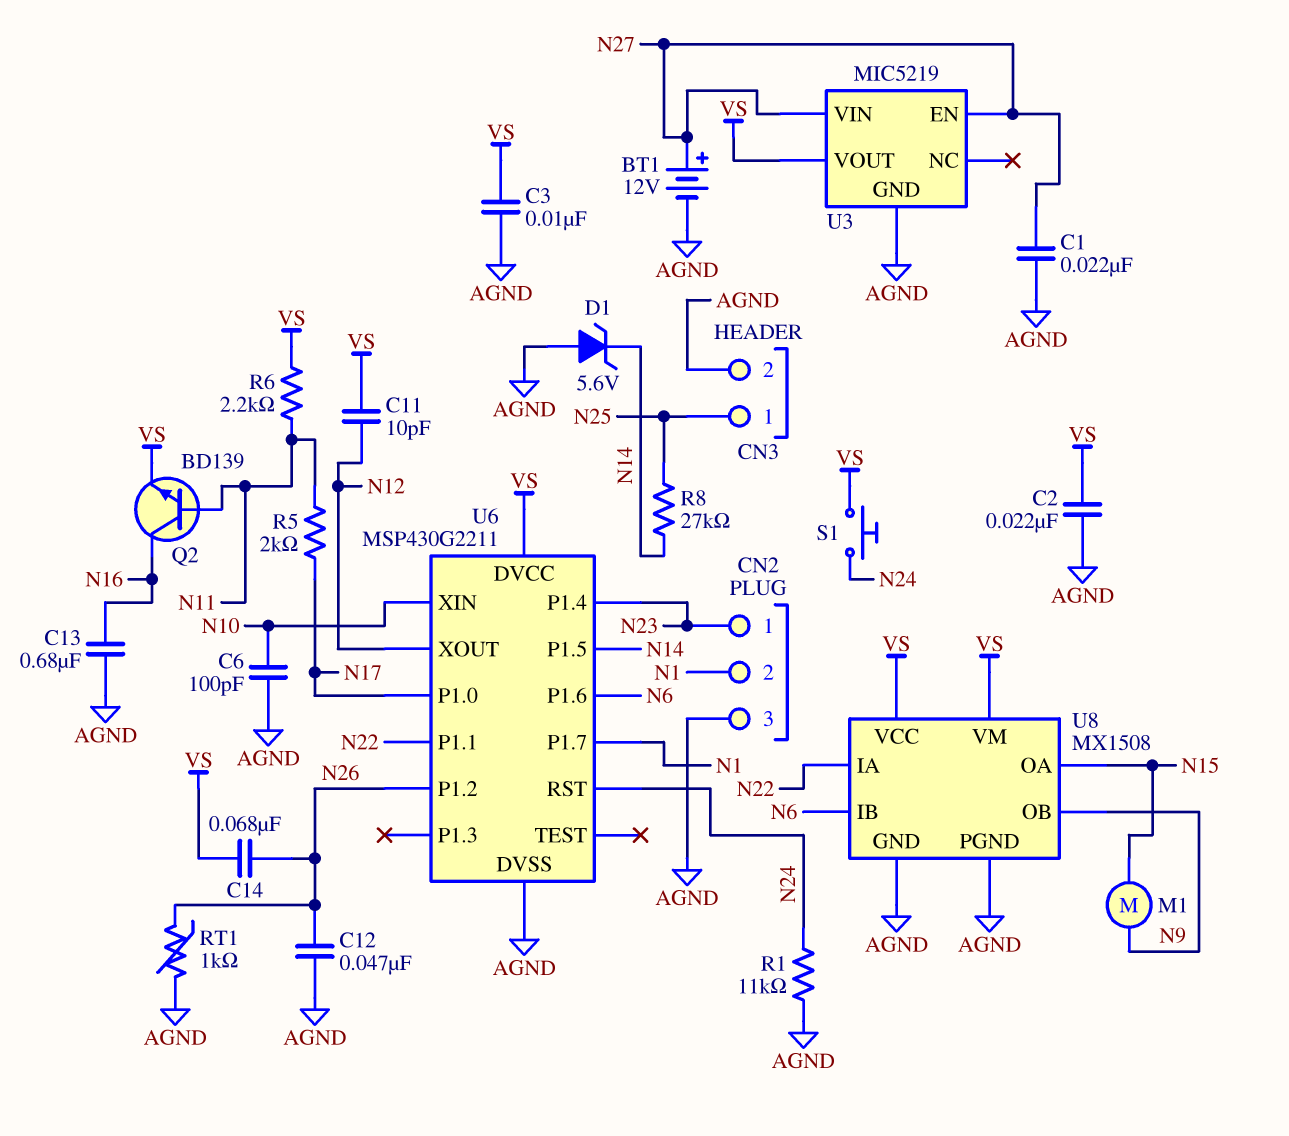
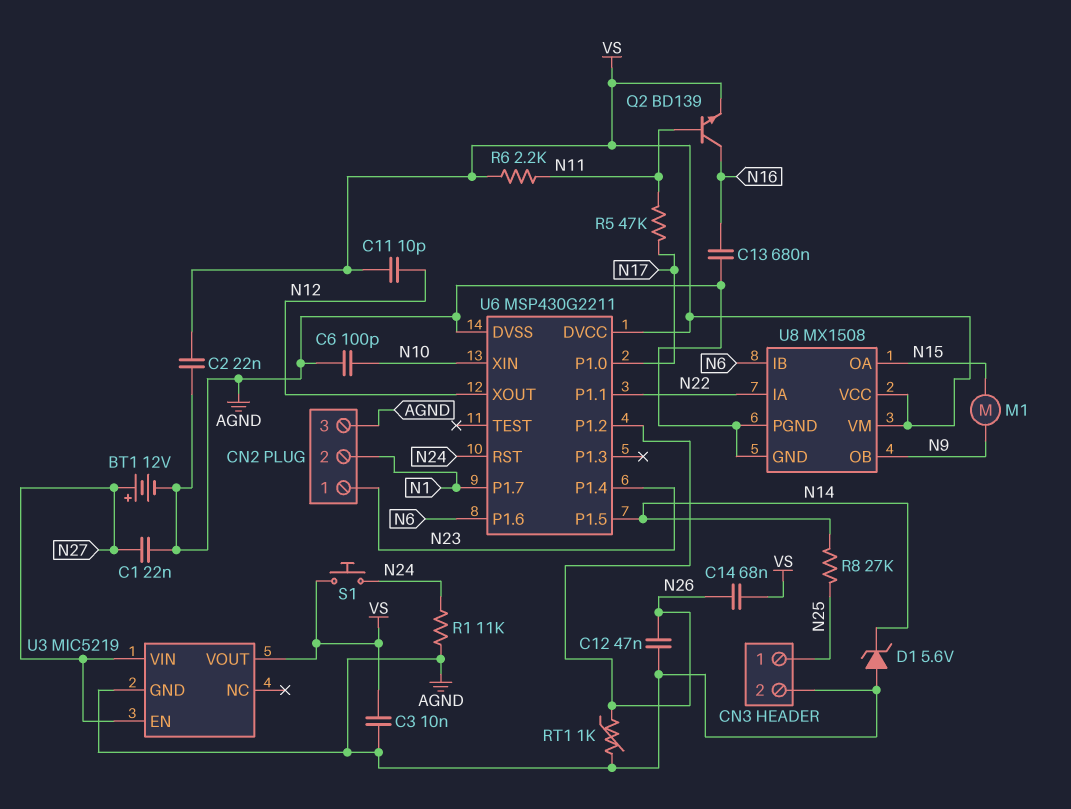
R5: 2k (N11, N17) -> 47k (N11, N17)

